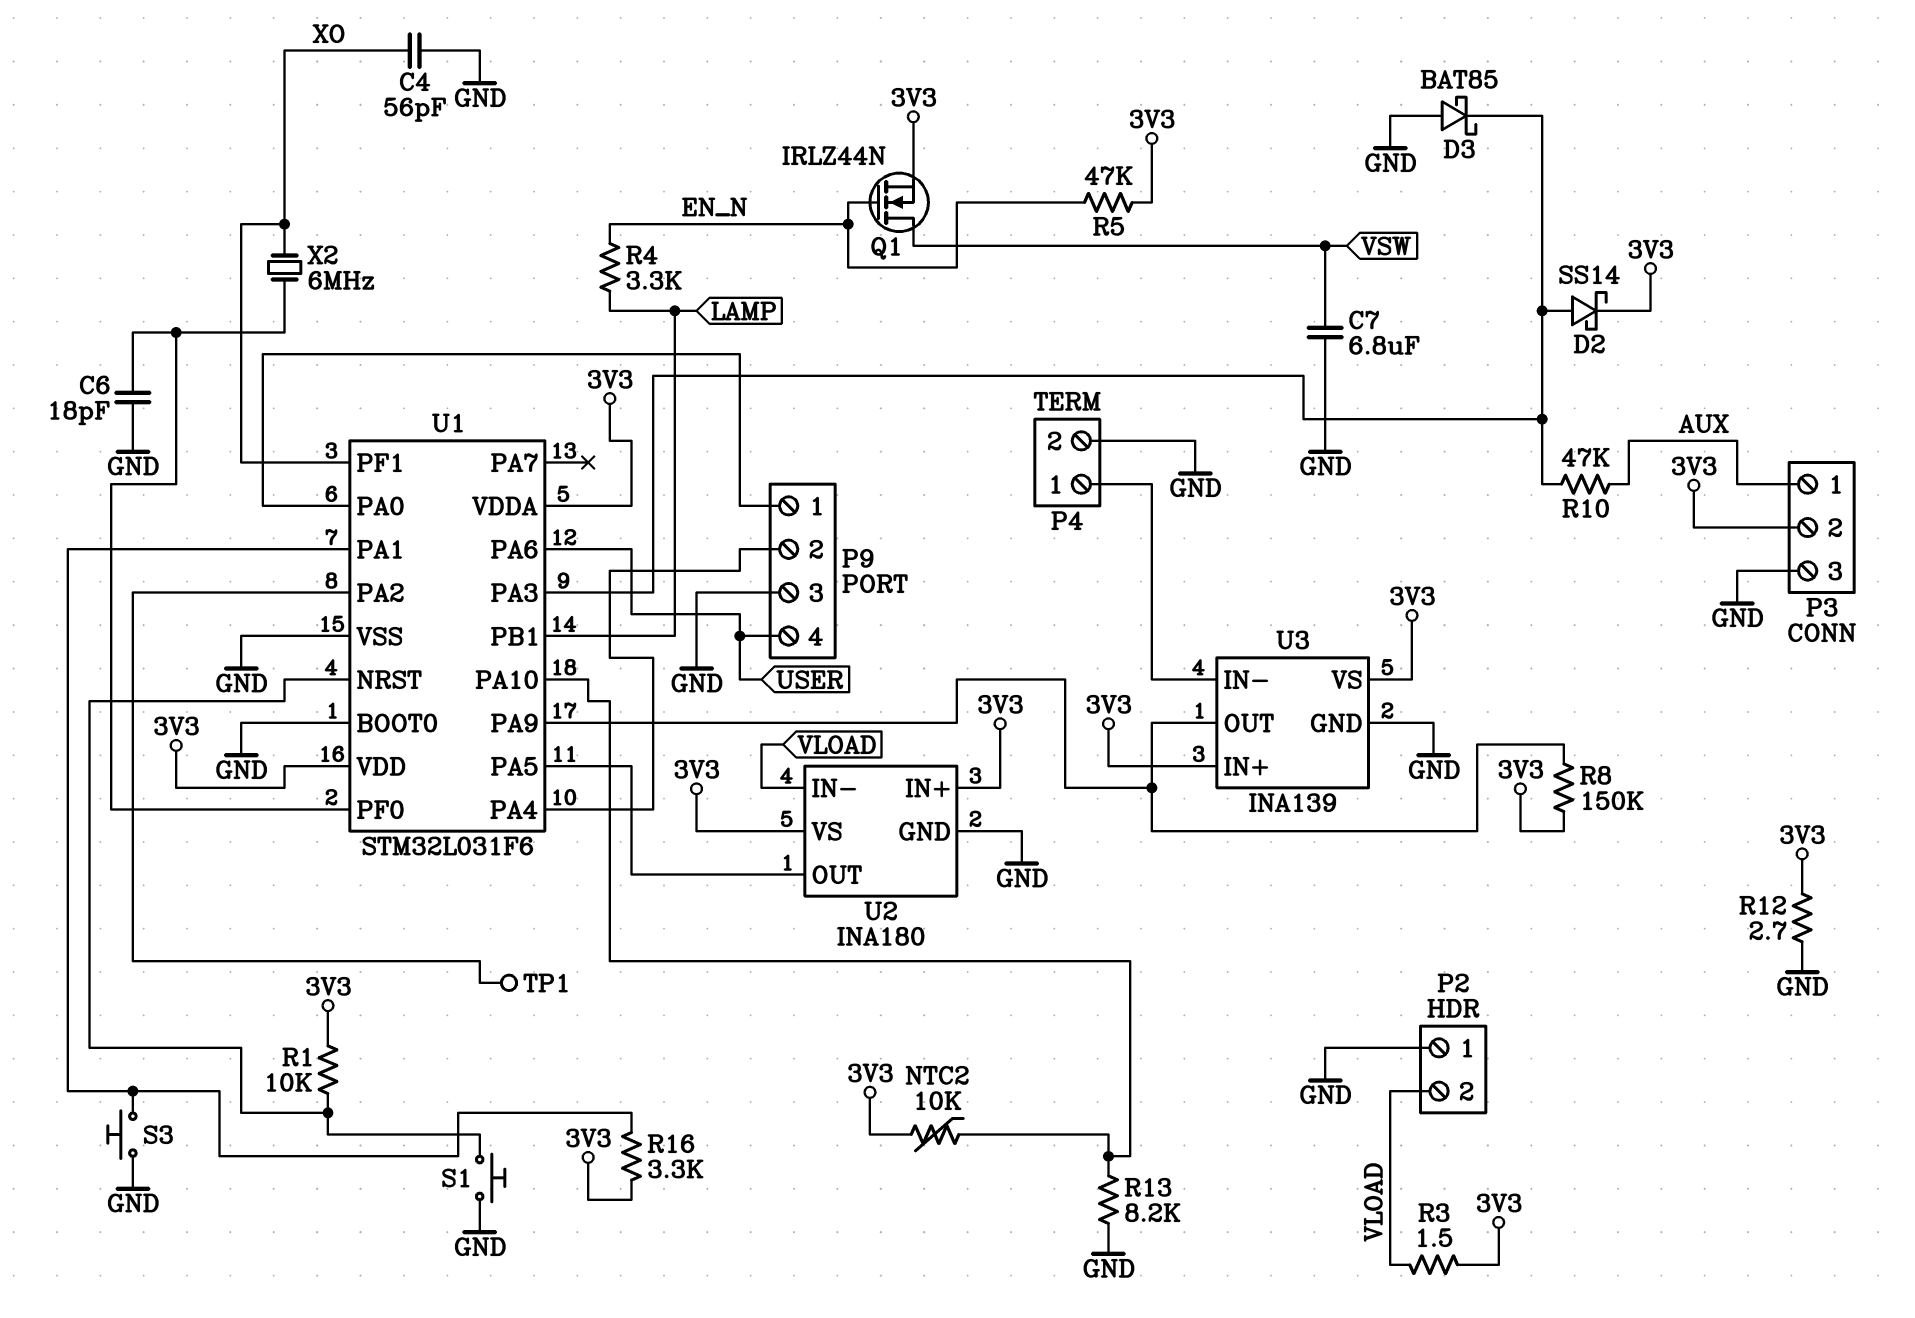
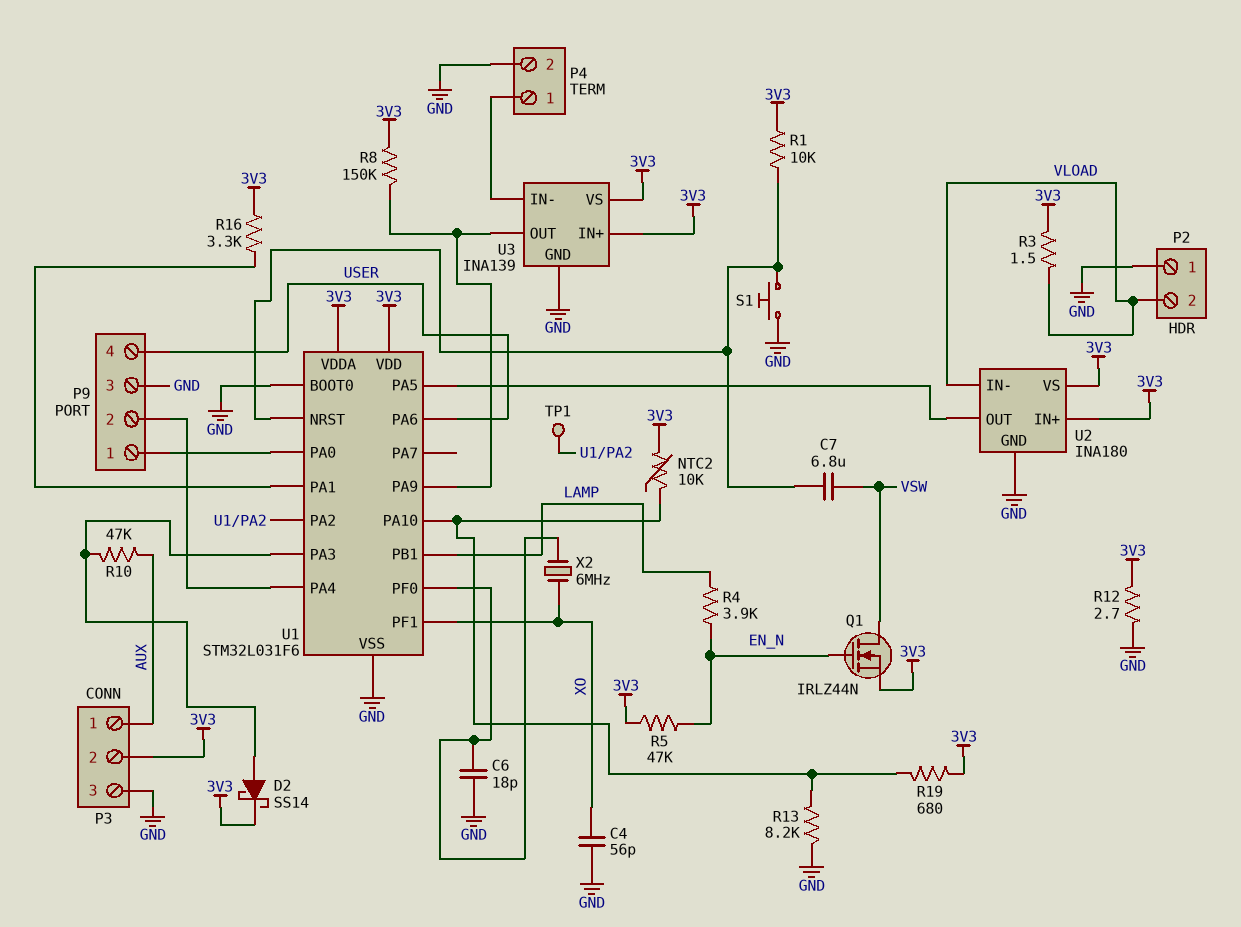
C7: 6.8uF (GND, VSW) -> 6.8uF (U1/NRST, VSW)
D3: schottky BAT85 (A GND, K U1/PA3) -> none
R4: 3.3k (EN_N, LAMP) -> 3.9k (EN_N, LAMP)
R19: none -> 680 (3V3, U1/PA10)
S3: button (GND, U1/PA1) -> none

